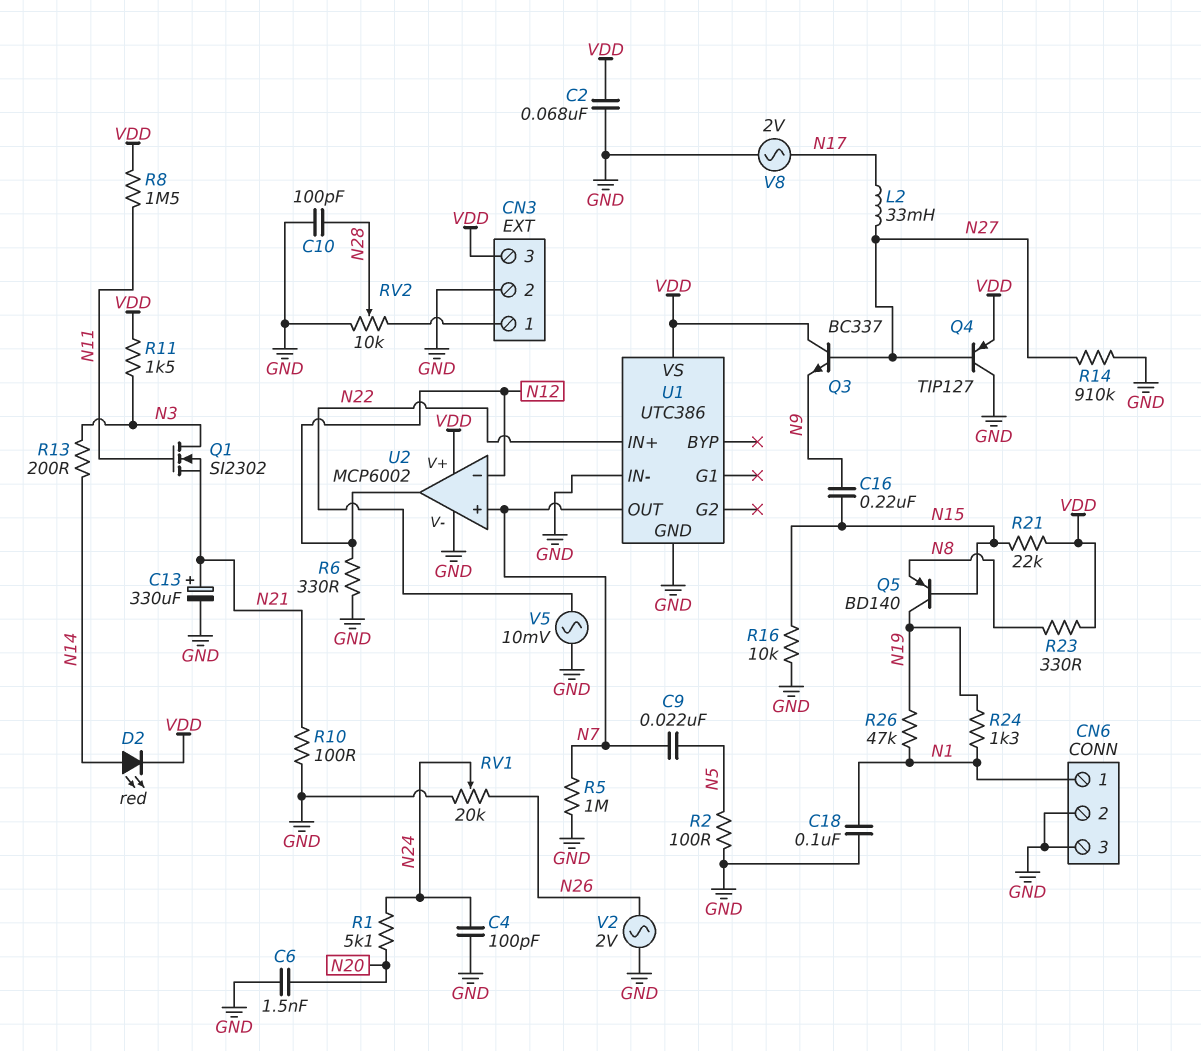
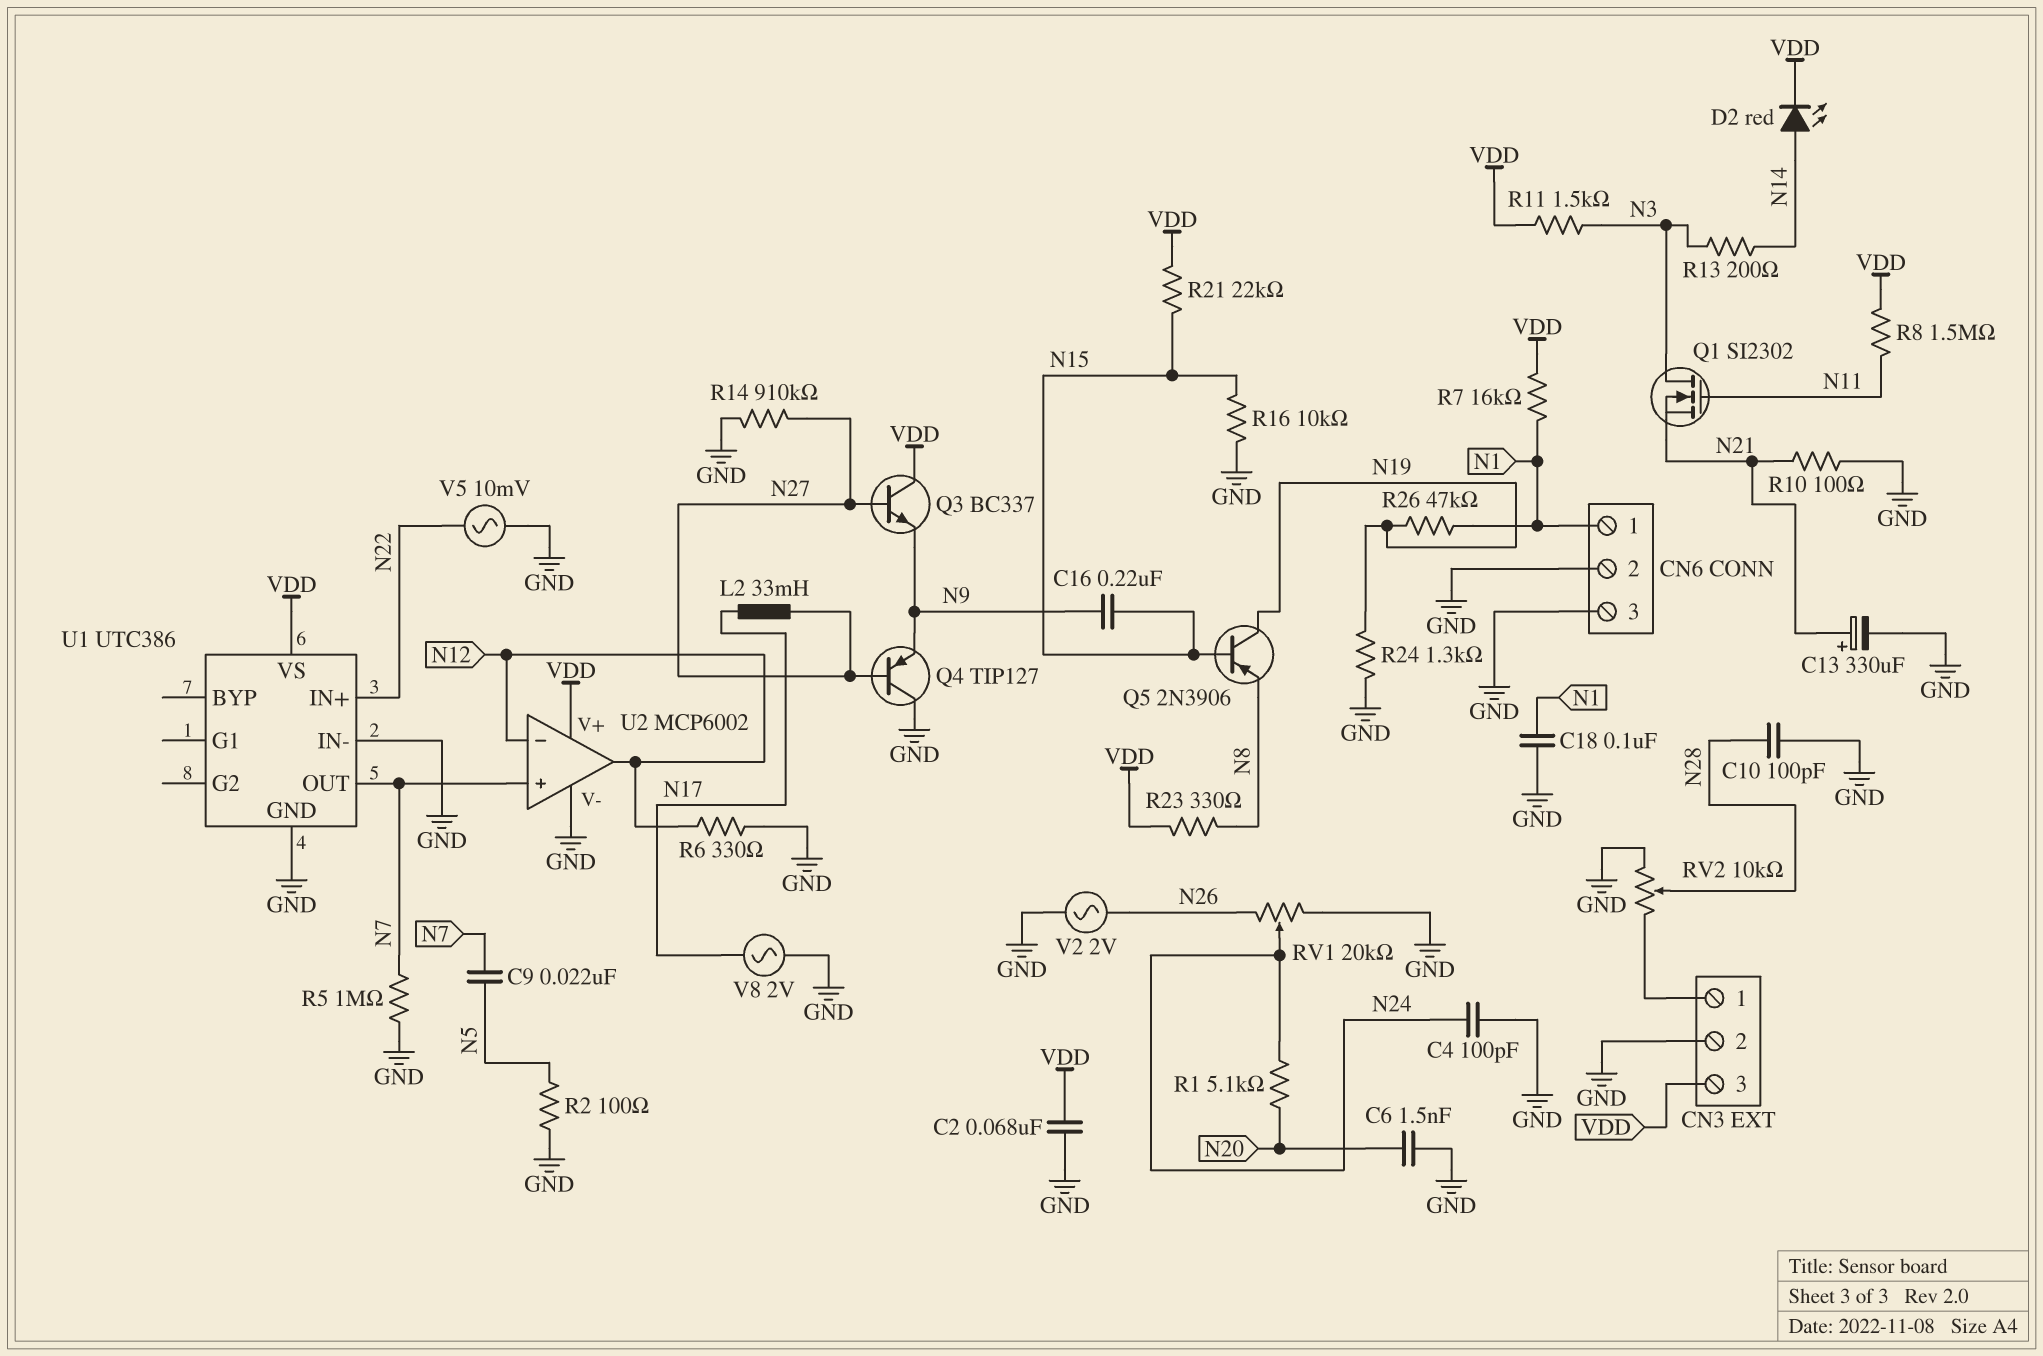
Q4: PNP TIP127 (B N27, C GND, E VDD) -> PNP TIP127 (B N27, C GND, E N9)
Q5: PNP BD140 (B N15, C N19, E N8) -> PNP 2N3906 (B N15, C N19, E N8)
R7: none -> 16k (N1, VDD)
R24: 1.3k (N1, N19) -> 1.3k (GND, N19)

